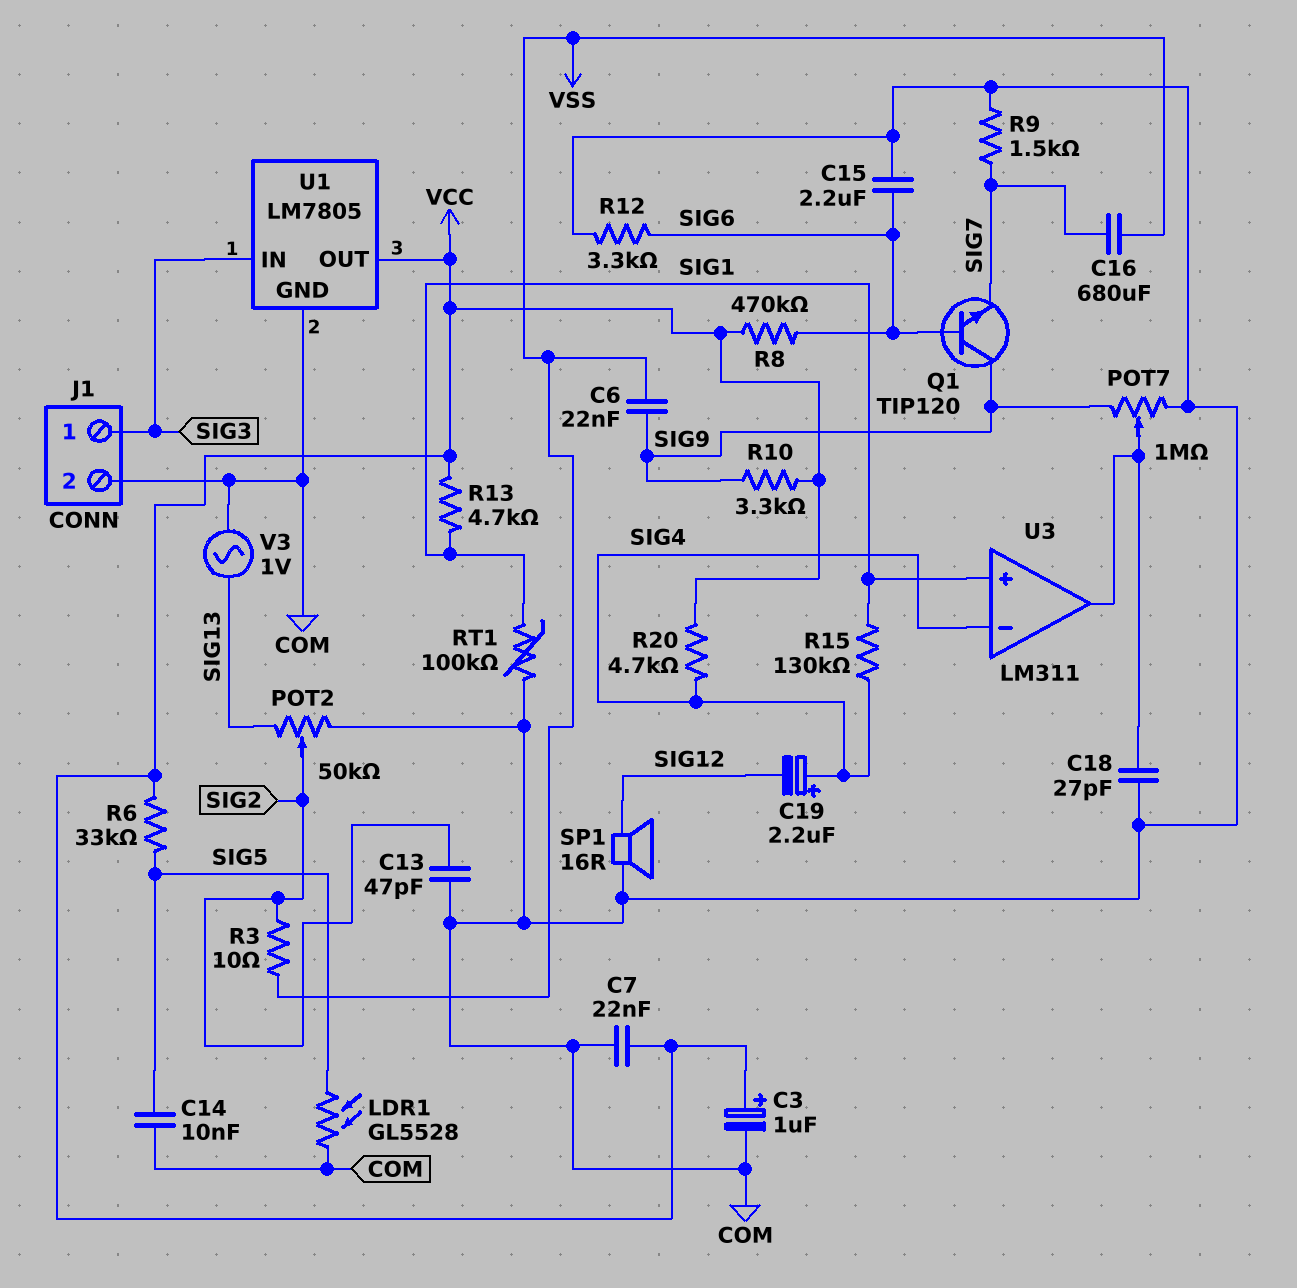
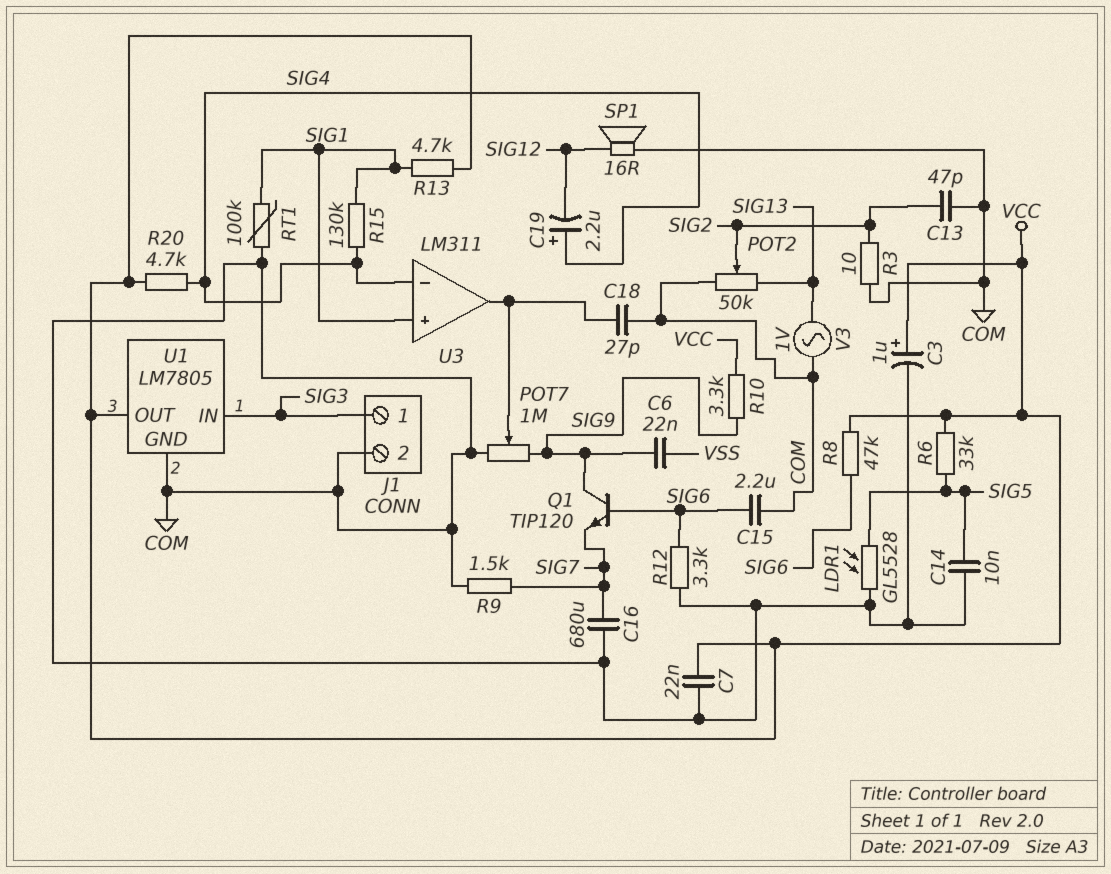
C16: 680uF (SIG7, VSS) -> 680uF (COM, SIG7)
R3: 10 (SIG2, VSS) -> 10 (COM, SIG2)
R8: 470k (SIG6, VCC) -> 47k (SIG6, VCC)

